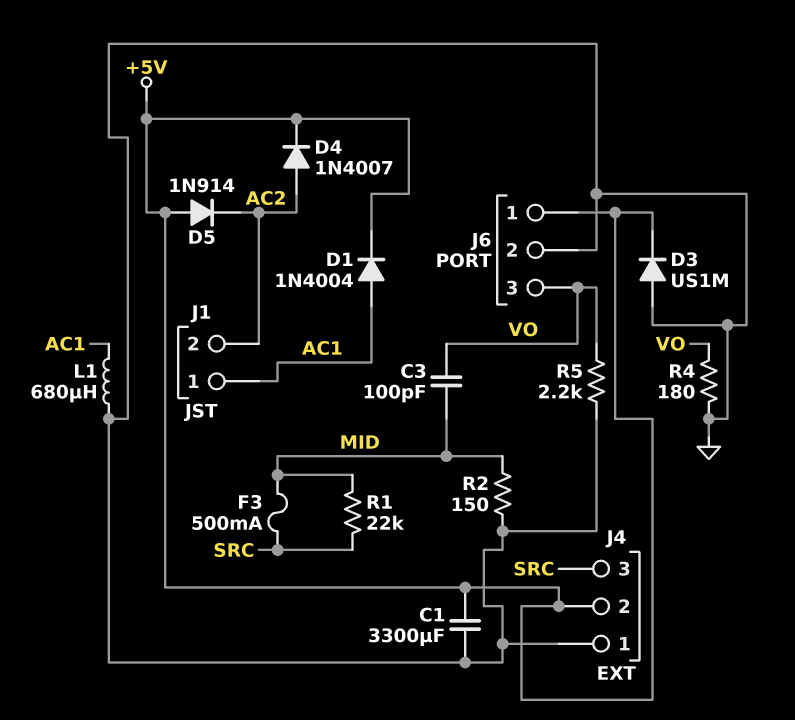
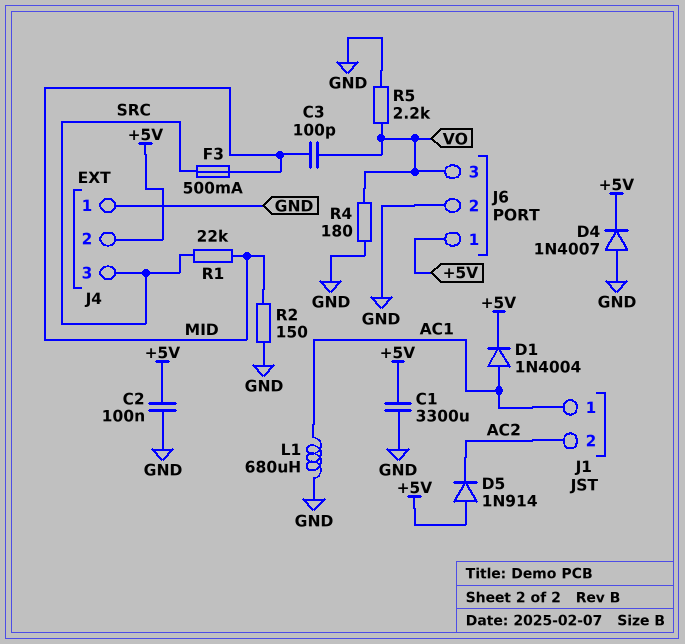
C2: none -> 100nF (+5V, GND)
D3: diode US1M (A GND, K +5V) -> none
D4: diode 1N4007 (A AC2, K +5V) -> diode 1N4007 (A GND, K +5V)

